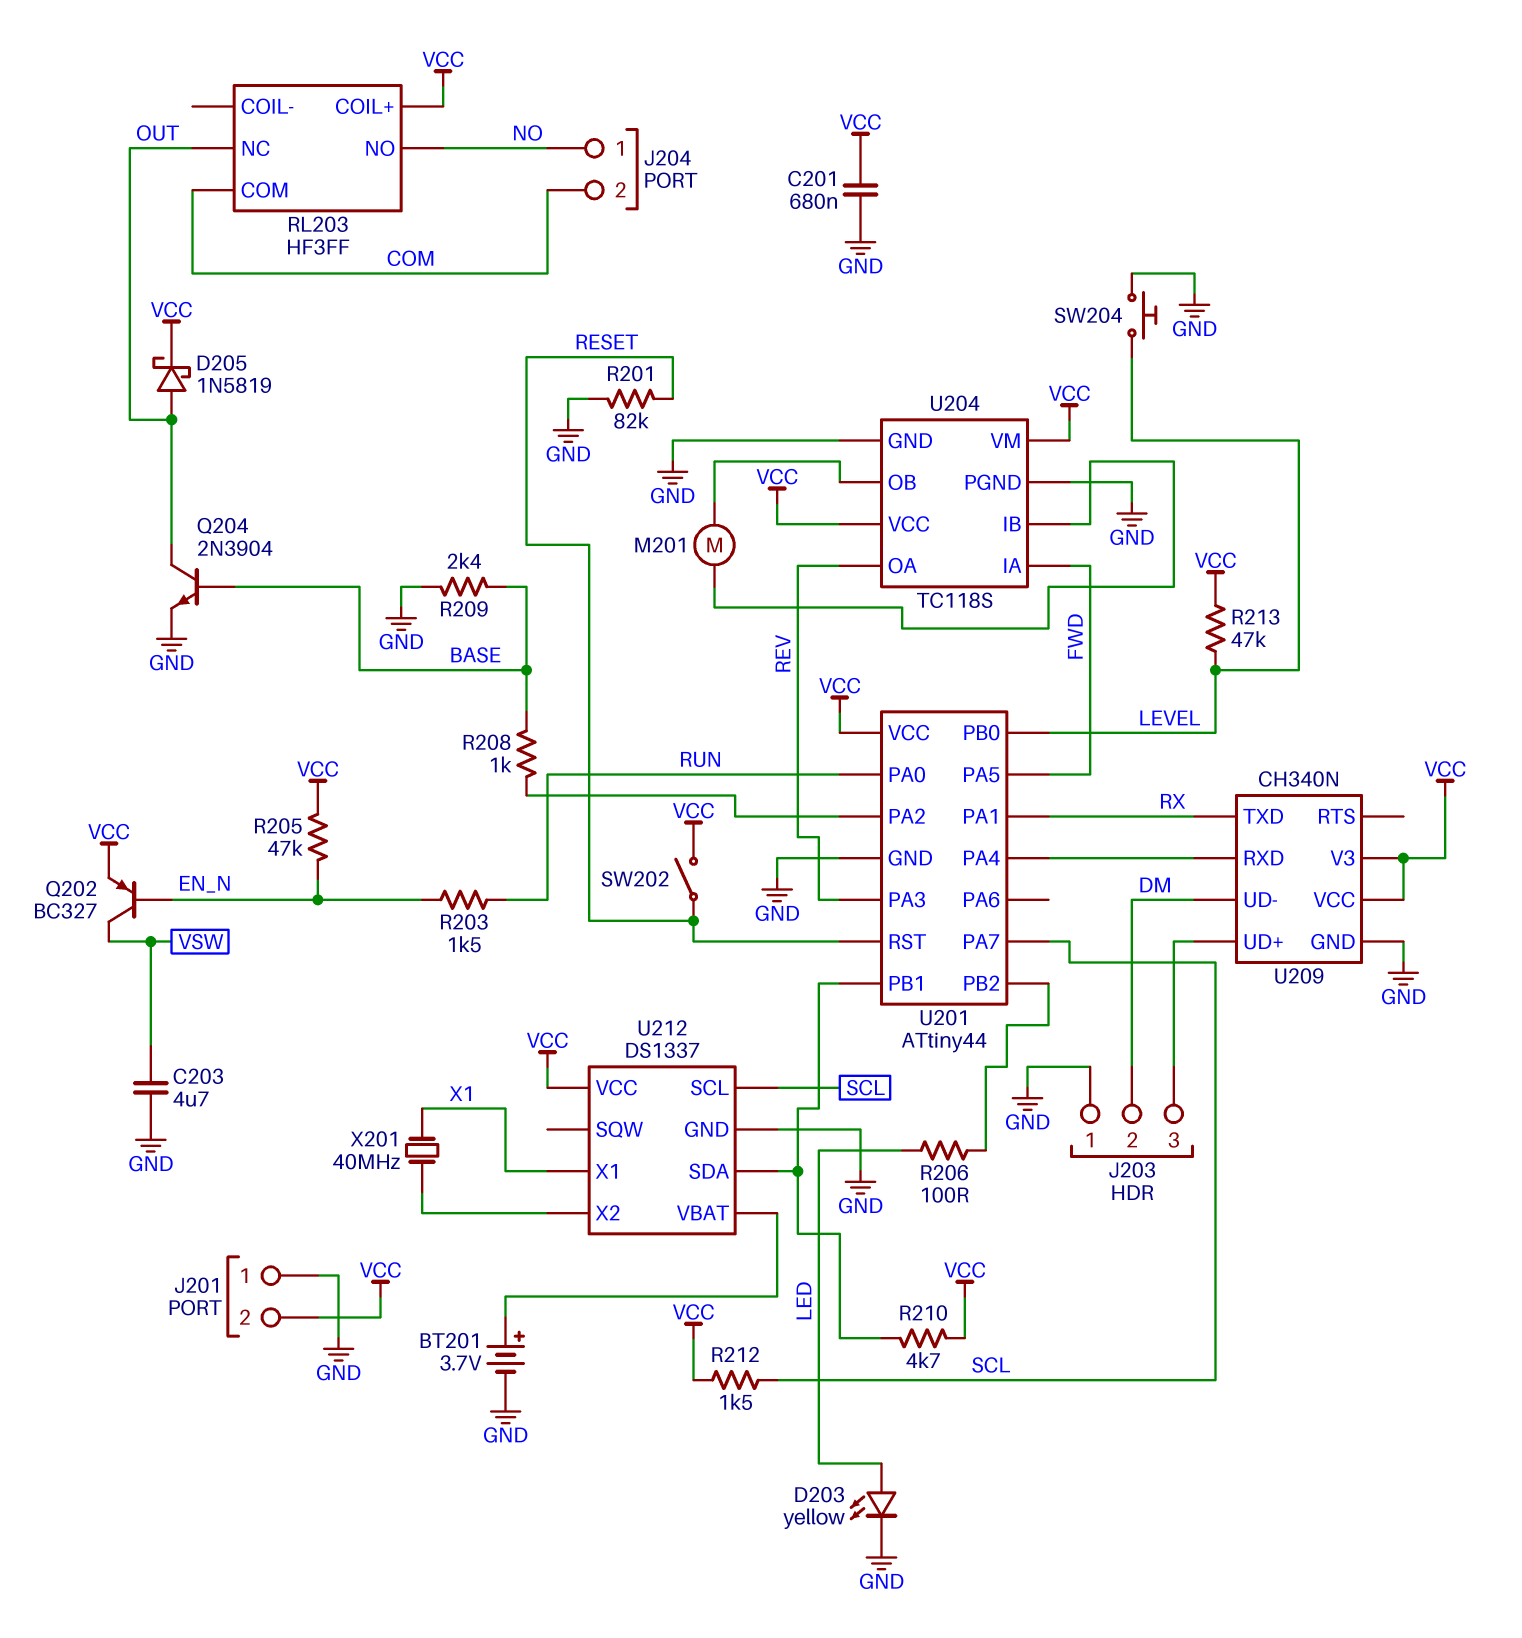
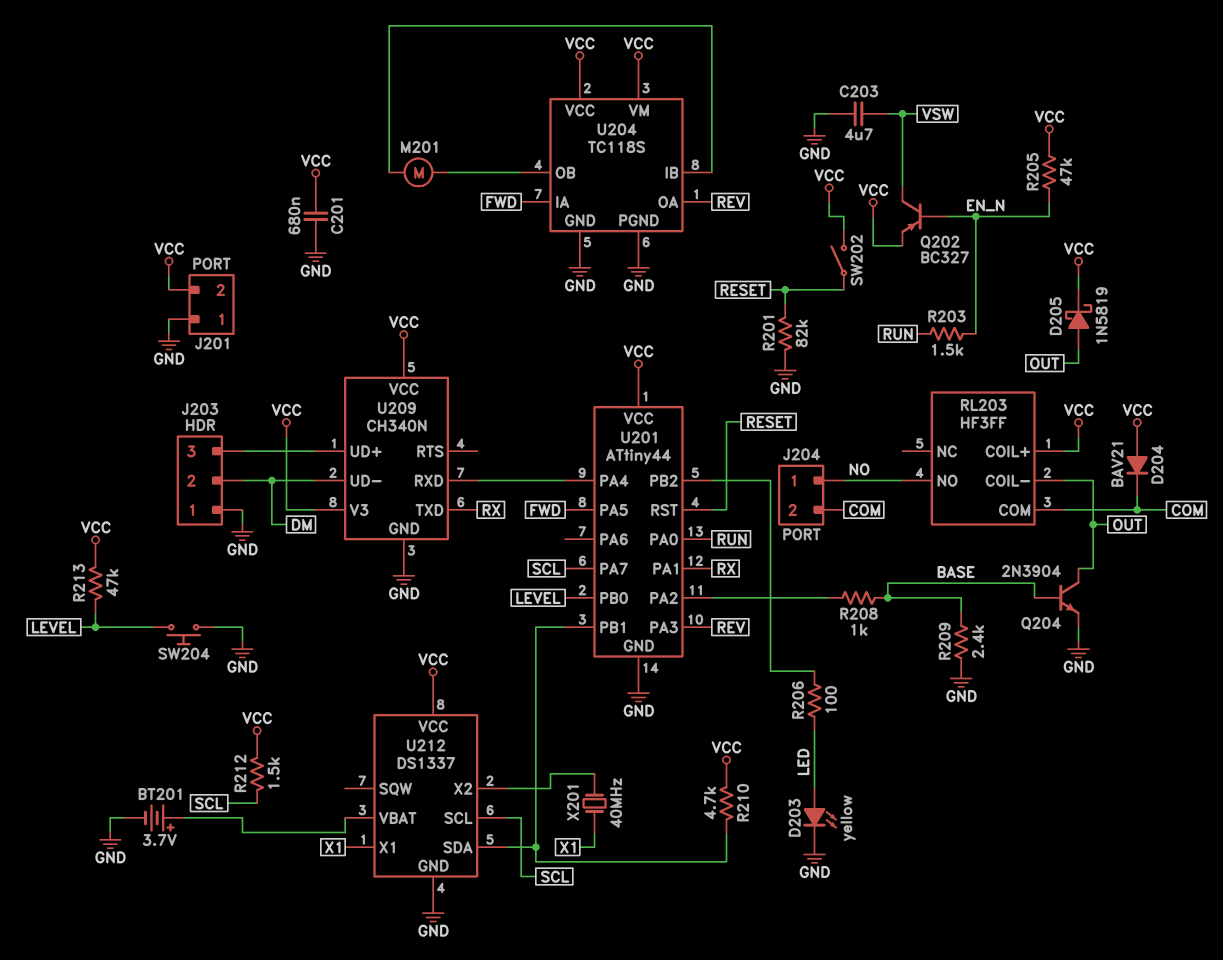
D204: none -> diode BAV21 (A VCC, K COM)
RL203 pin COIL-: none -> OUT
RL203 pin NC: OUT -> none

